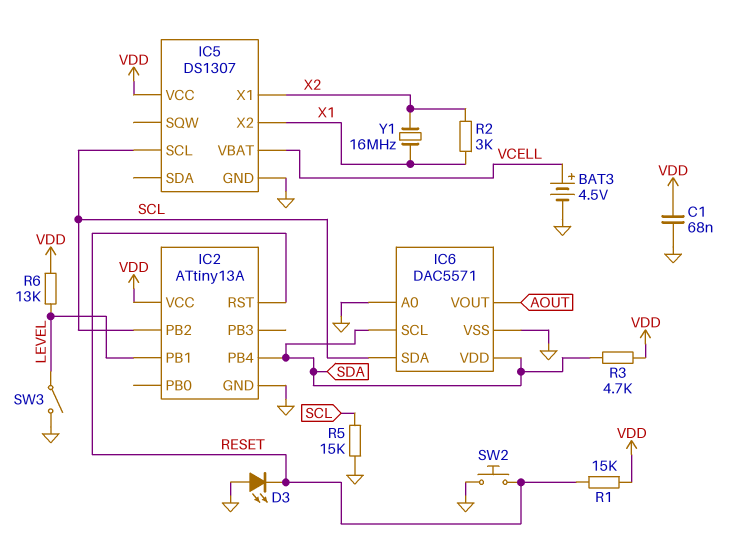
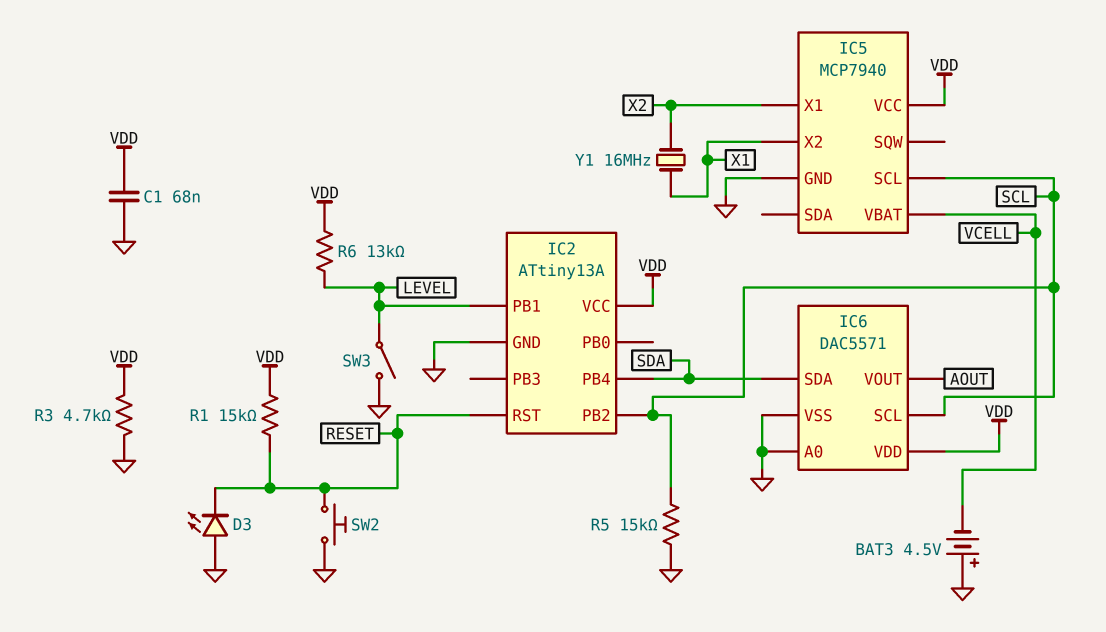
BAT3: 4.5V (plus VCELL, minus GND) -> 4.5V (plus GND, minus VCELL)
IC5: DS1307 -> MCP7940
IC6 pin SCL: SDA -> SCL
IC6 pin SDA: SCL -> SDA
IC6 pin VDD: SDA -> VDD
R2: 3k (X1, X2) -> none
R3: 4.7k (SDA, VDD) -> 4.7k (GND, VDD)

